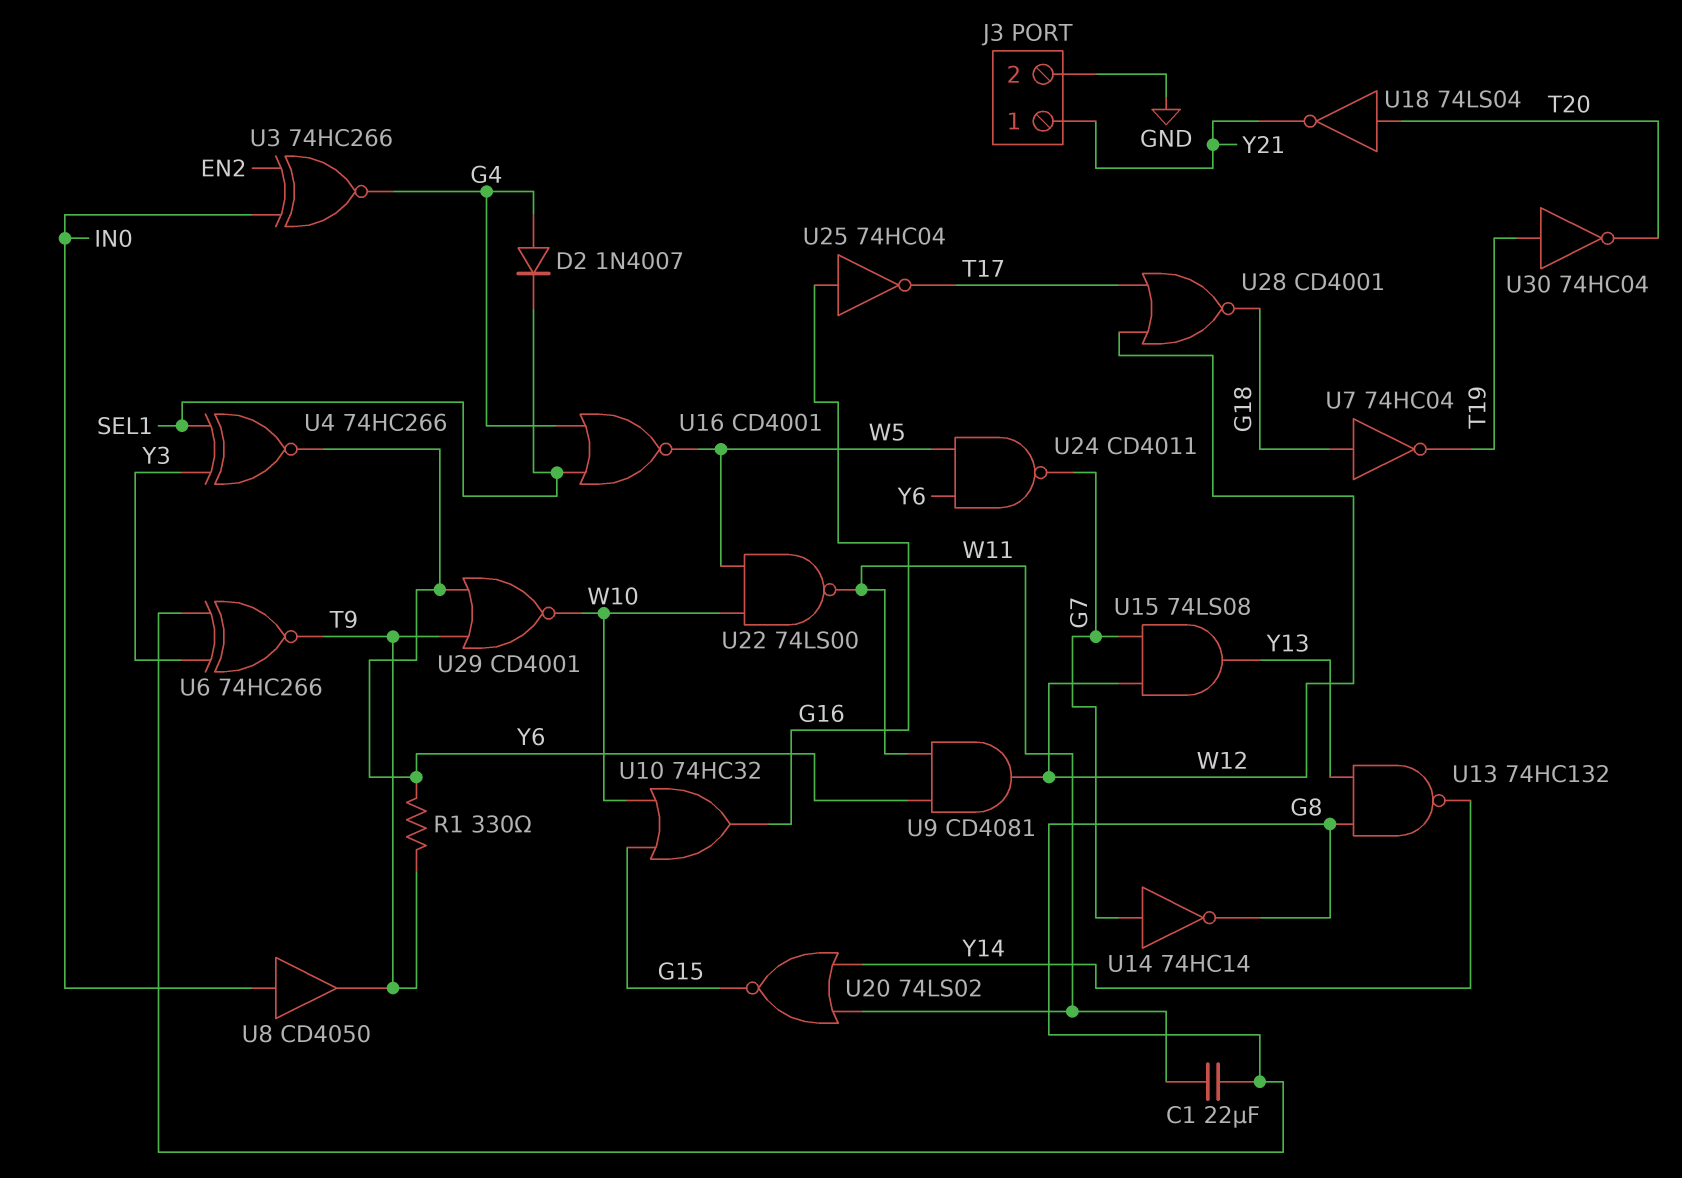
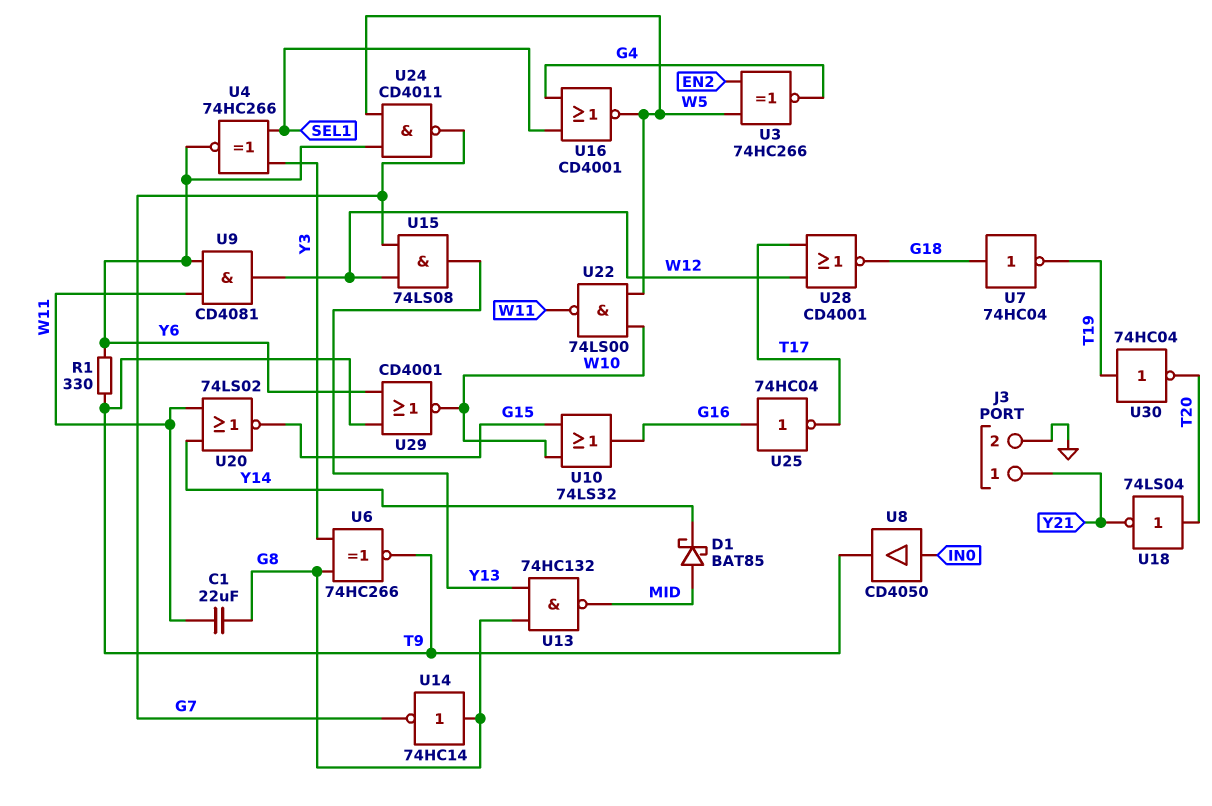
D1: none -> schottky BAT85 (A MID, K Y14)
D2: diode 1N4007 (A G4, K SEL1) -> none
U3: XNOR 74HC266 (in EN2, in IN0, out G4) -> XNOR 74HC266 (in EN2, in W5, out G4)
U10: OR 74HC32 (in G15, in W10, out G16) -> OR 74LS32 (in G15, in W10, out G16)
U13: NAND 74HC132 (in G8, in Y13, out Y14) -> NAND 74HC132 (in G8, in Y13, out MID)
U14: NOT 74HC14 (in G7, out G8) -> NOT 74HC14 (in G8, out G7)

